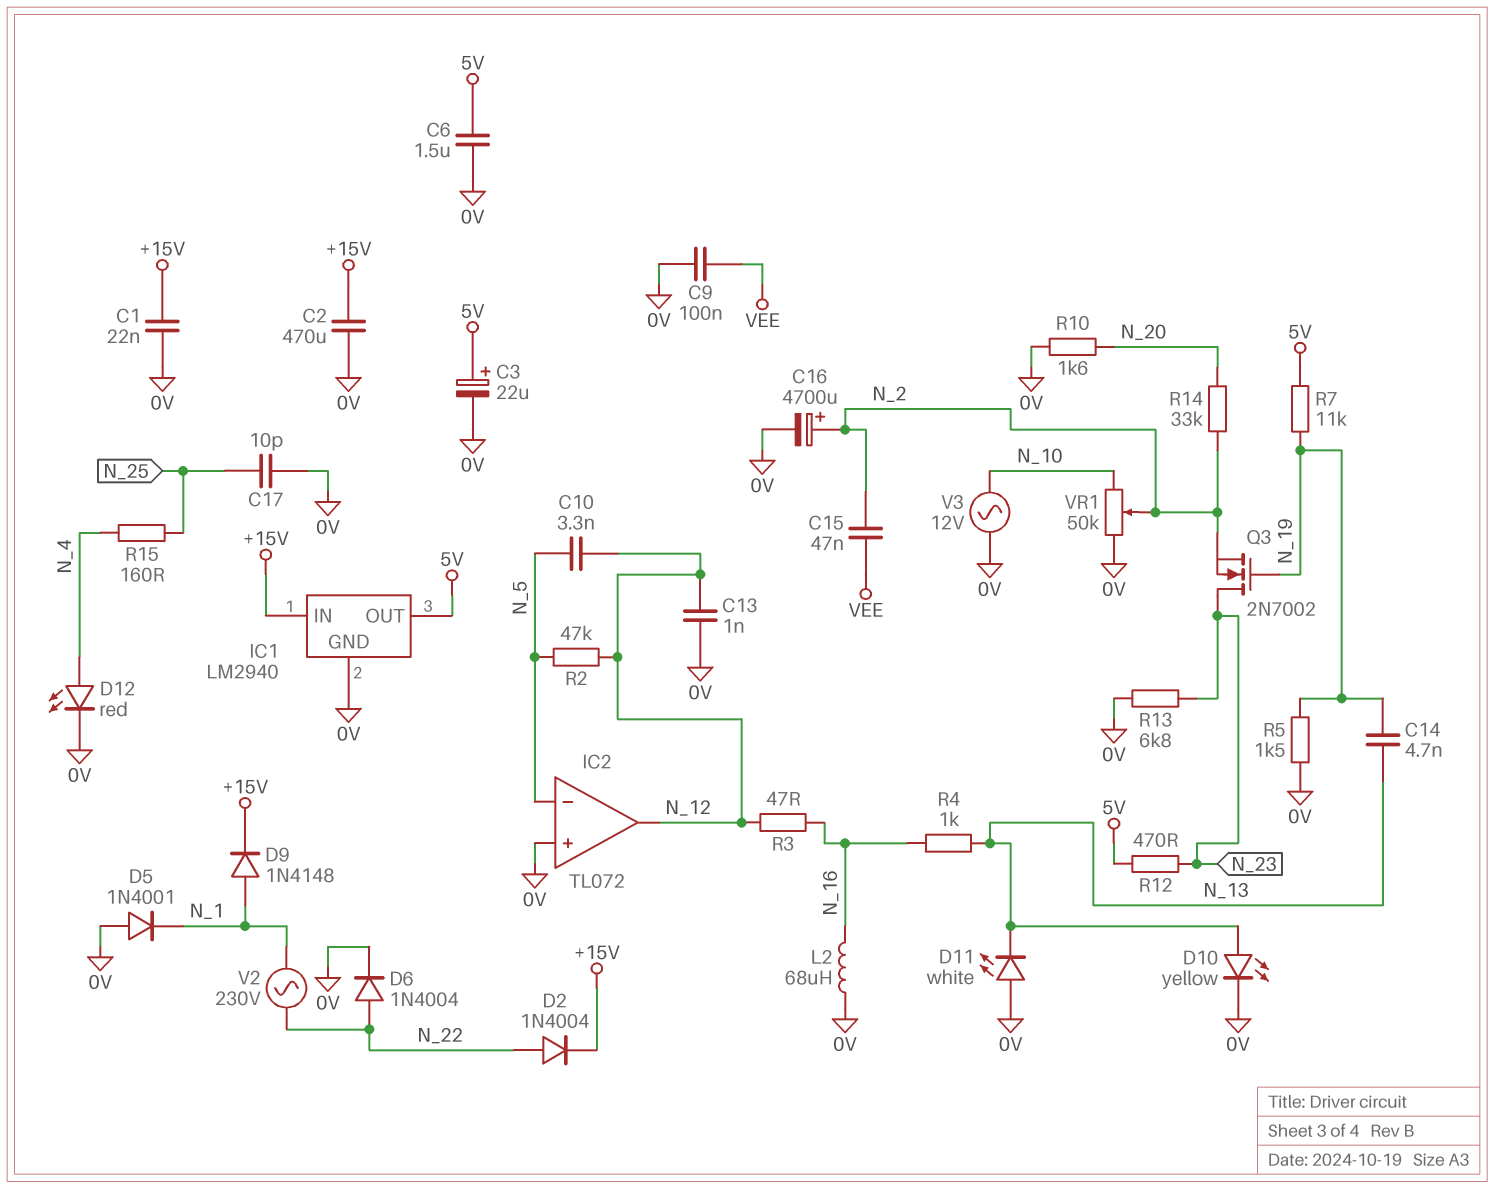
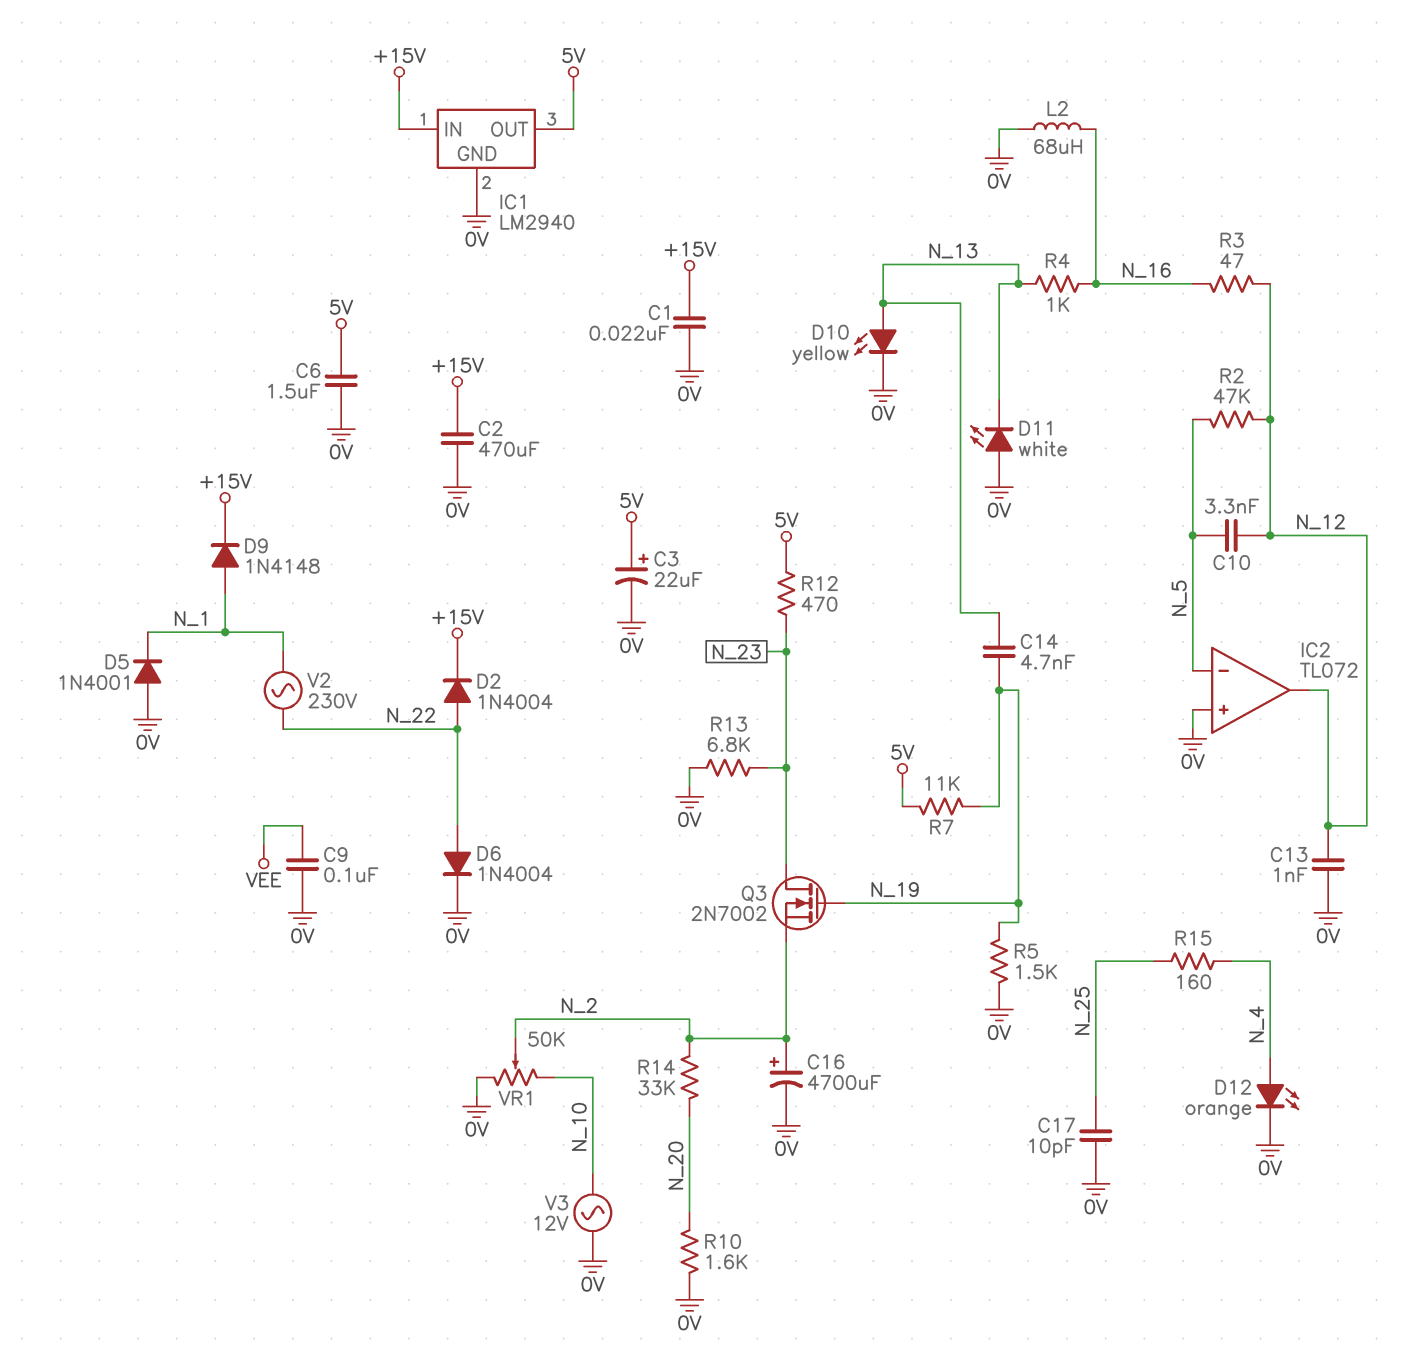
C15: 47nF (N_2, VEE) -> none
D12: LED red (A N_4, K 0V) -> LED orange (A N_4, K 0V)

